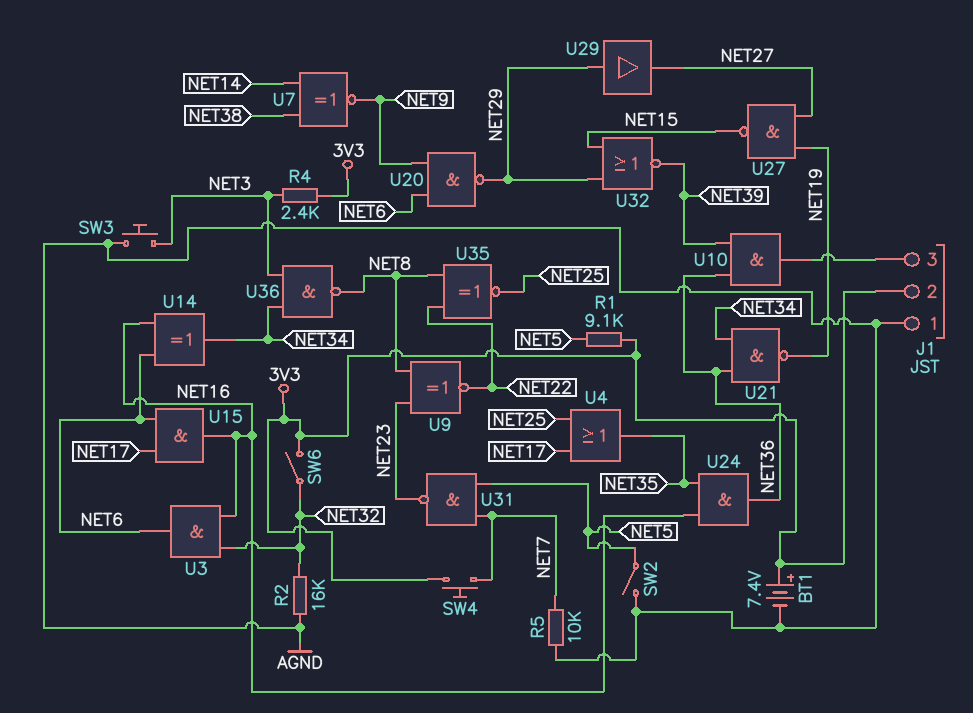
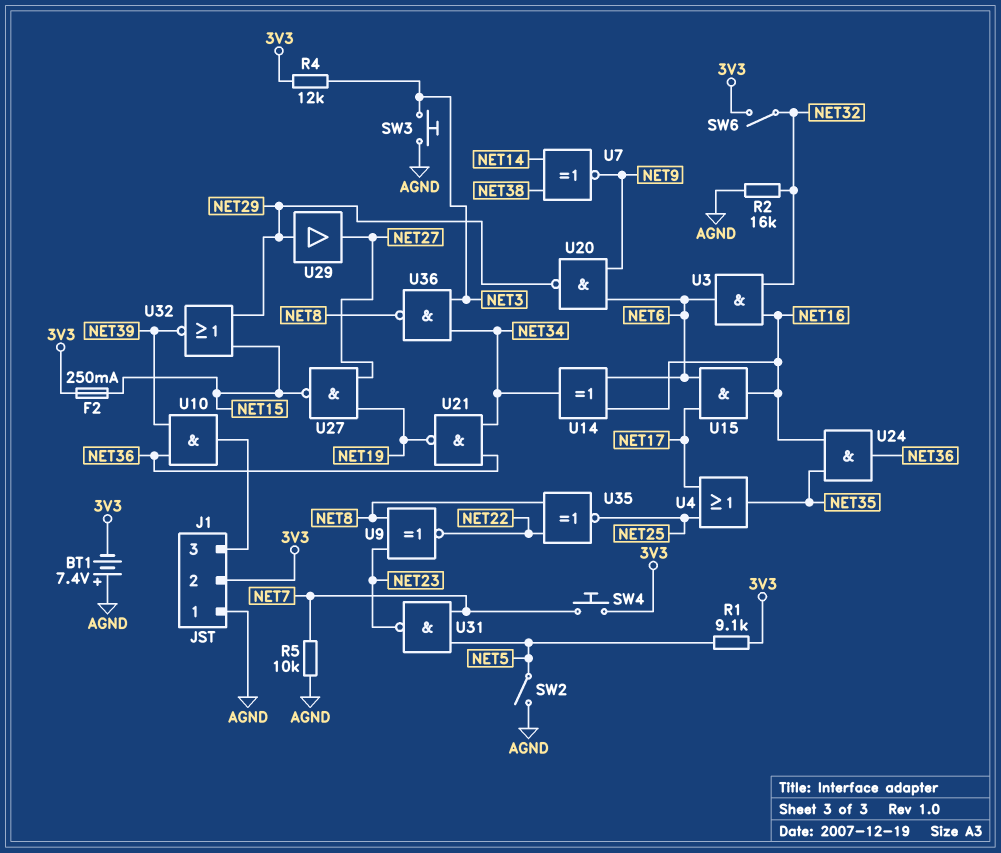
BT1: 7.4V (plus 3V3, minus AGND) -> 7.4V (plus AGND, minus 3V3)
F2: none -> 250mA (3V3, NET15)
R4: 2.4k (3V3, NET3) -> 12k (3V3, NET3)

